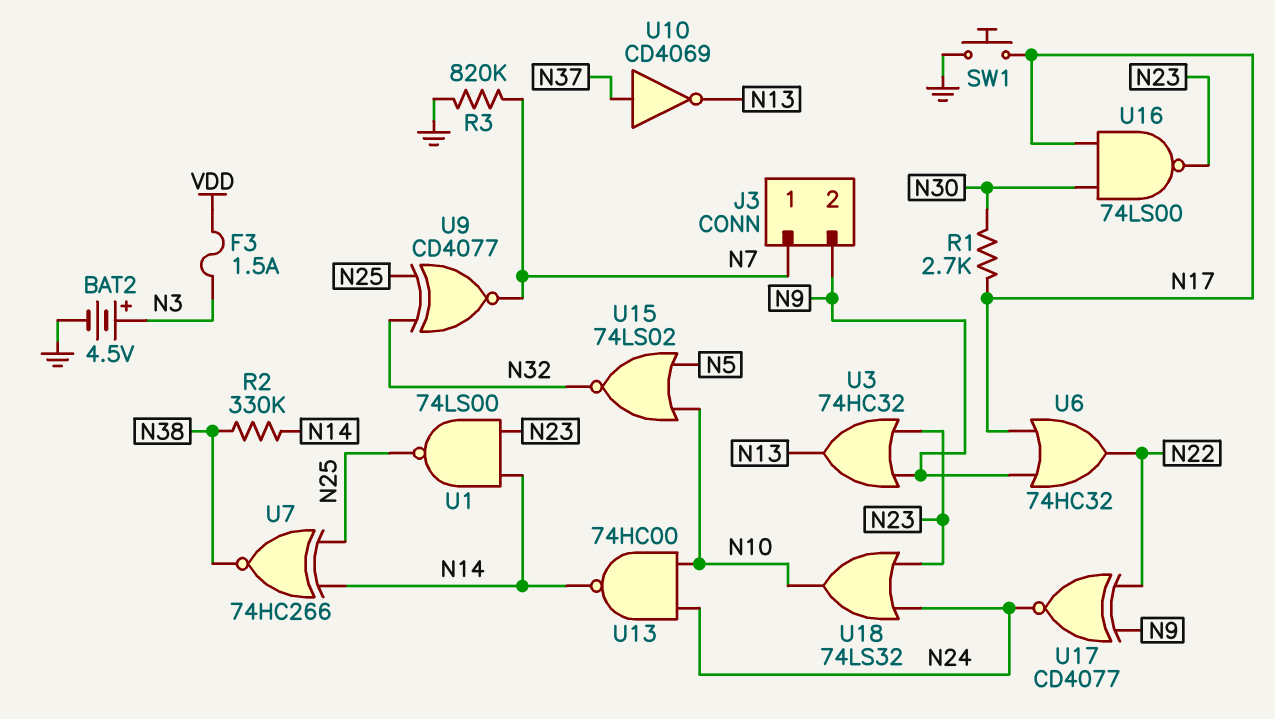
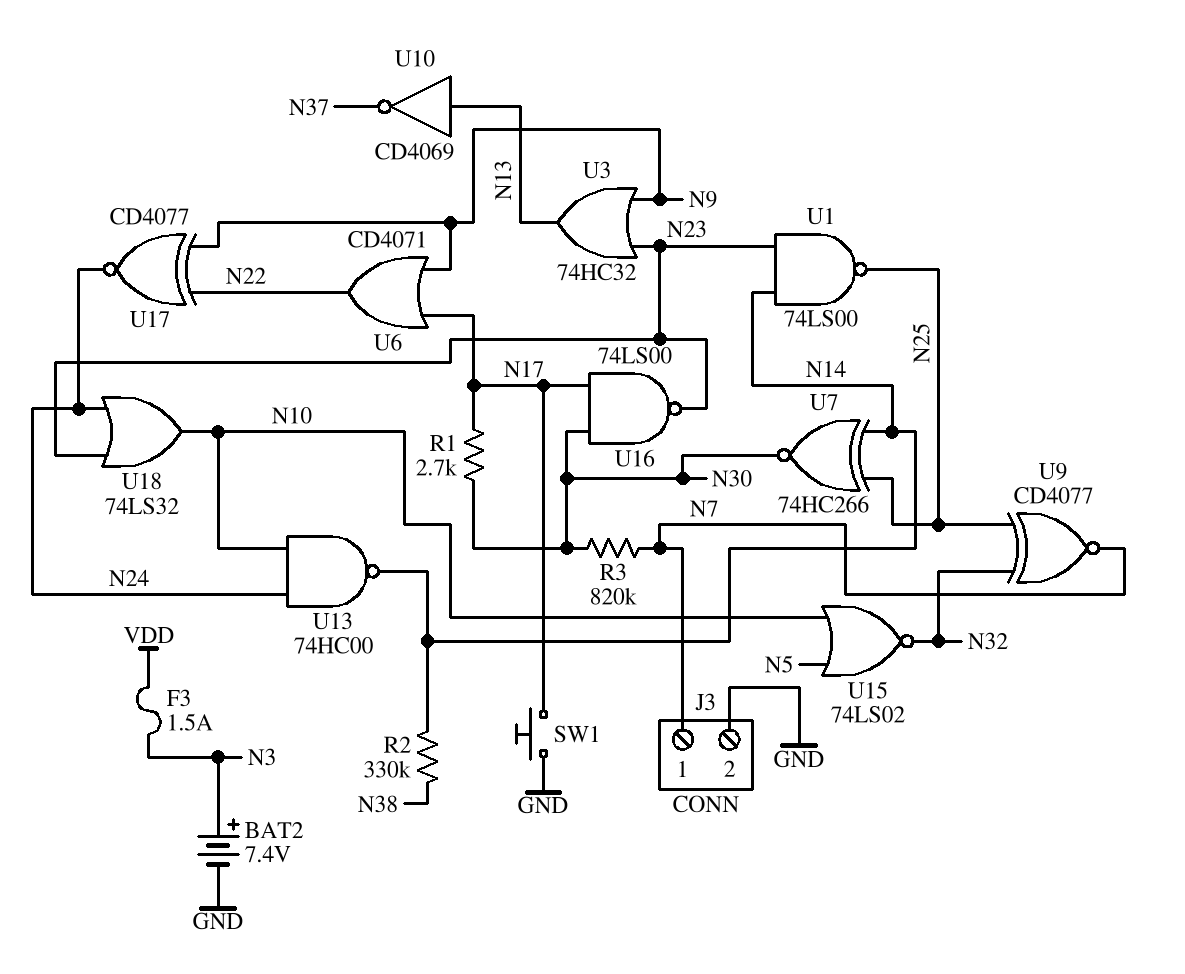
BAT2: 4.5V (plus N3, minus GND) -> 7.4V (plus N3, minus GND)
J3 pin 2: N9 -> GND
R3: 820k (GND, N7) -> 820k (N7, N30)
U6: OR 74HC32 (in N9, in N17, out N22) -> OR CD4071 (in N9, in N17, out N22)
U7: XNOR 74HC266 (in N14, in N25, out N38) -> XNOR 74HC266 (in N14, in N25, out N30)
U10: NOT CD4069 (in N37, out N13) -> NOT CD4069 (in N13, out N37)

